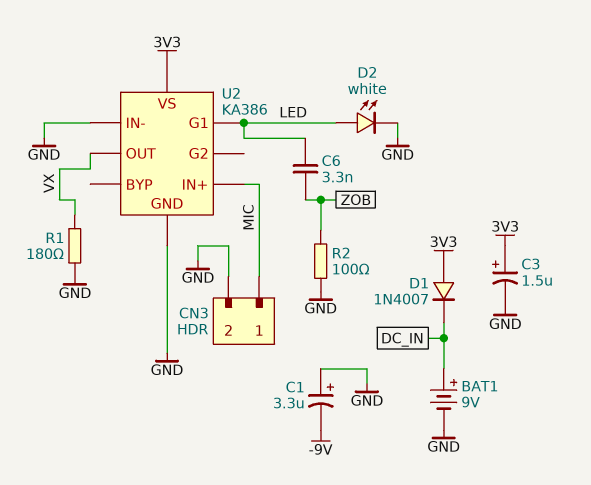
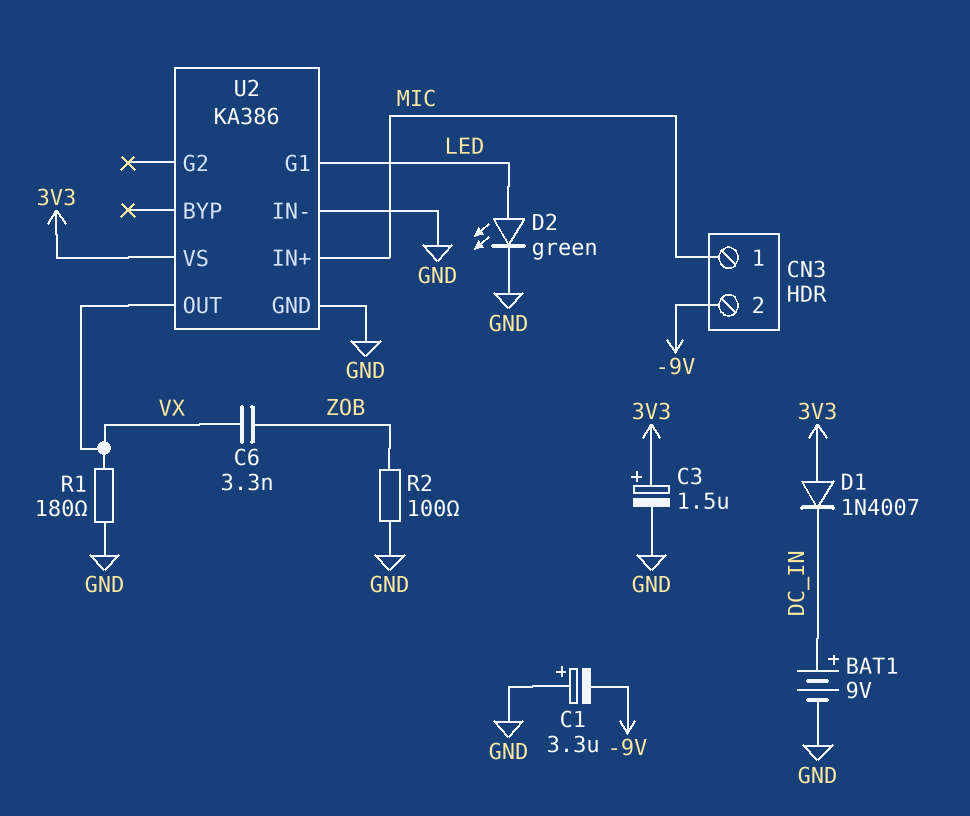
C6: 3.3nF (LED, ZOB) -> 3.3nF (VX, ZOB)
CN3 pin 2: GND -> -9V
D2: LED white (A LED, K GND) -> LED green (A LED, K GND)

